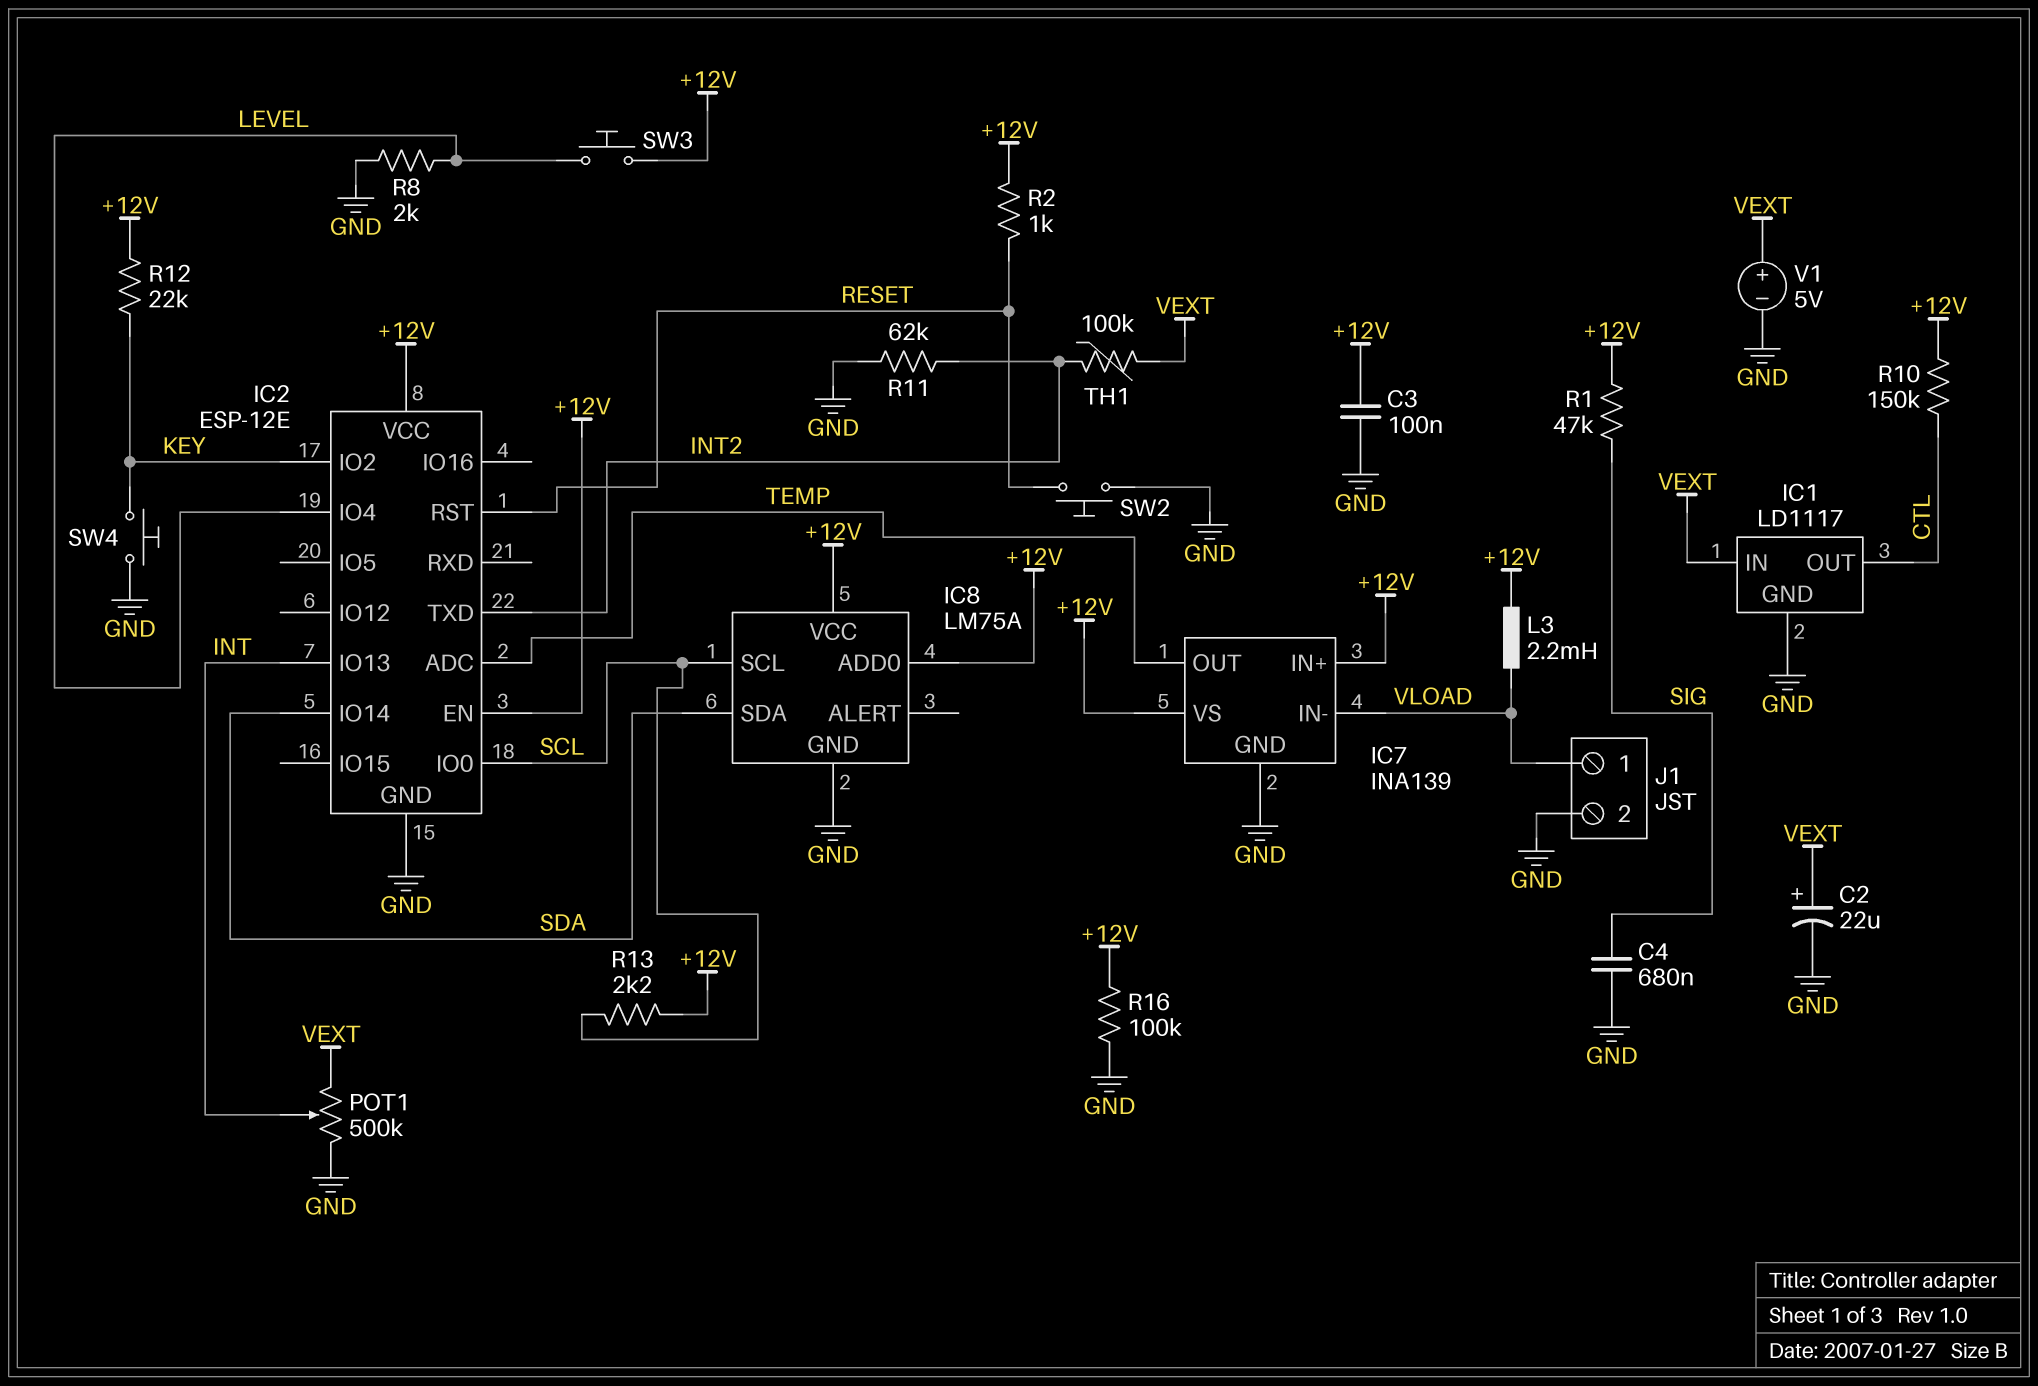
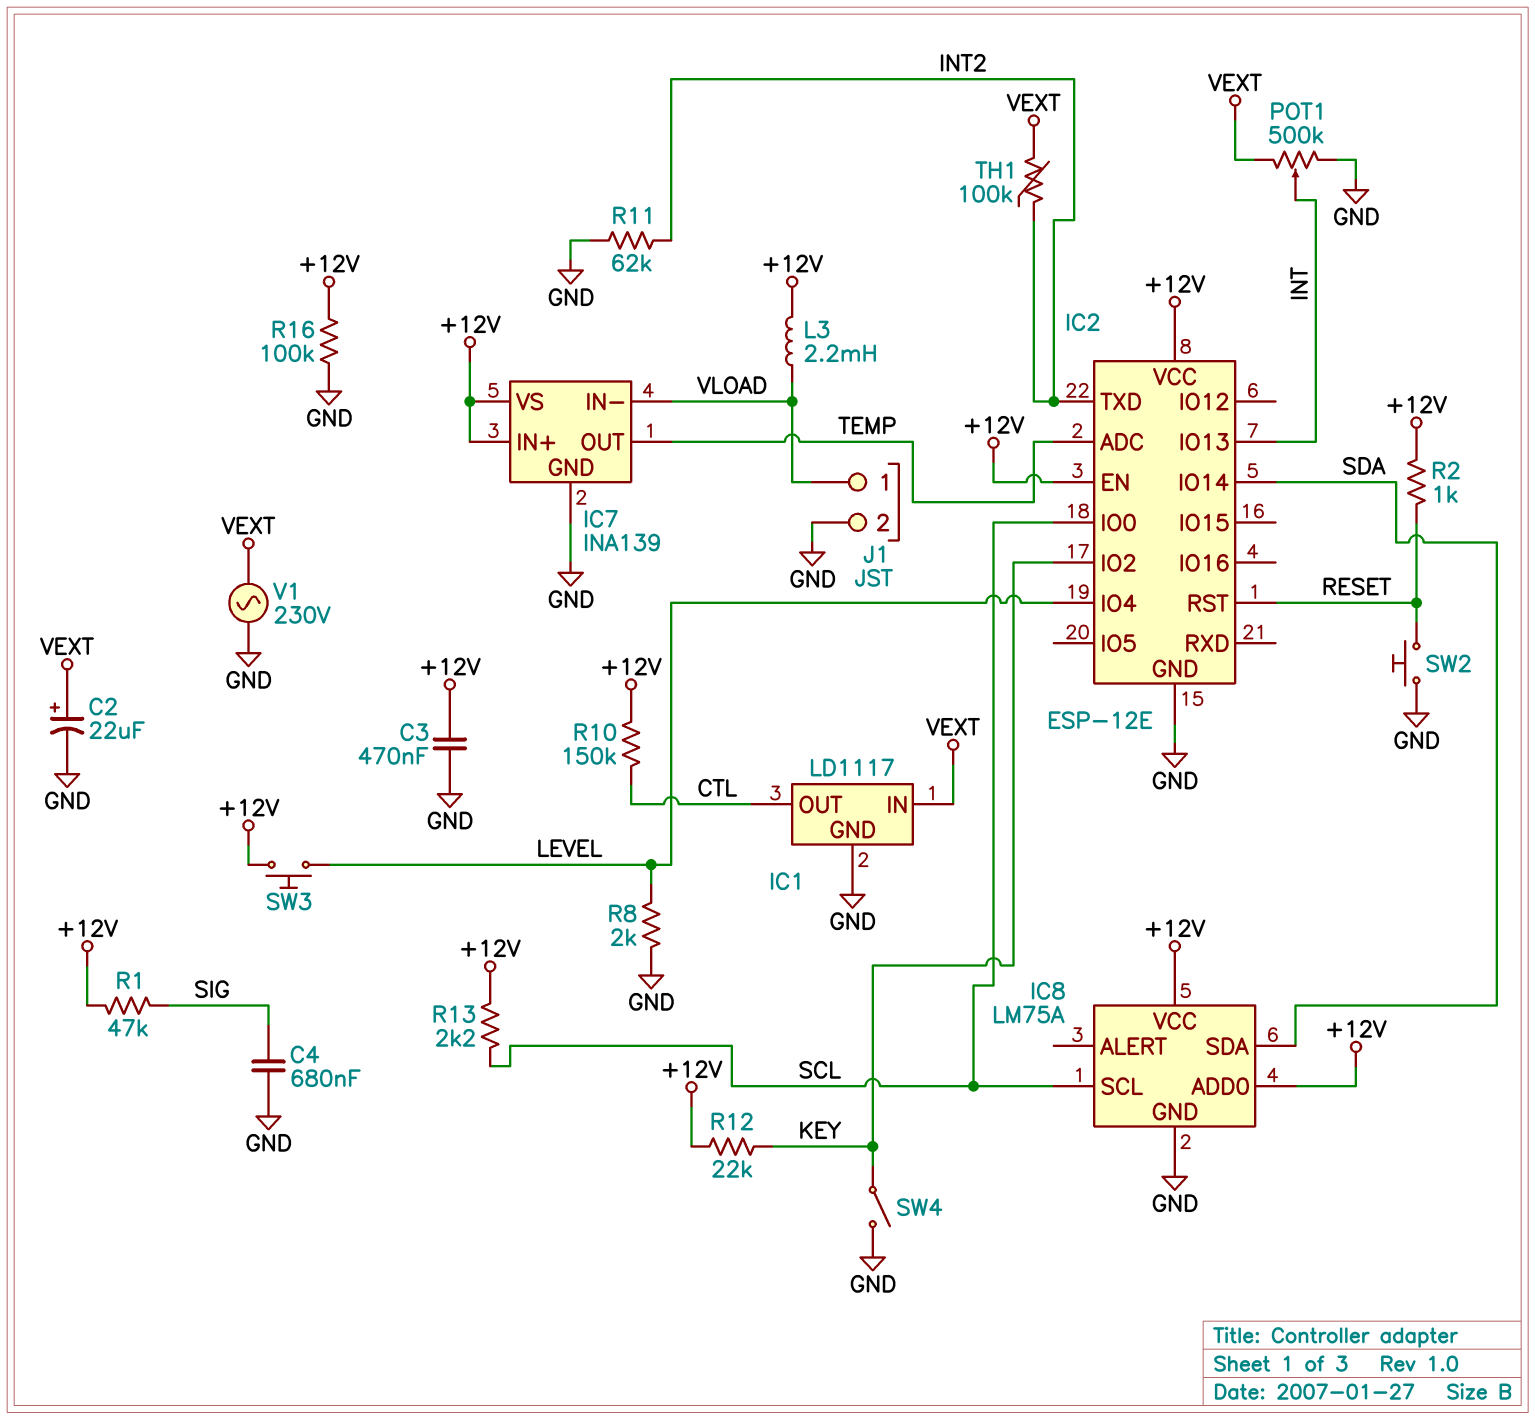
C3: 100nF (+12V, GND) -> 470nF (+12V, GND)
SW4: button (GND, KEY) -> switch (GND, KEY)
V1: 5V (plus VEXT, minus GND) -> AC 230V (GND, VEXT)

